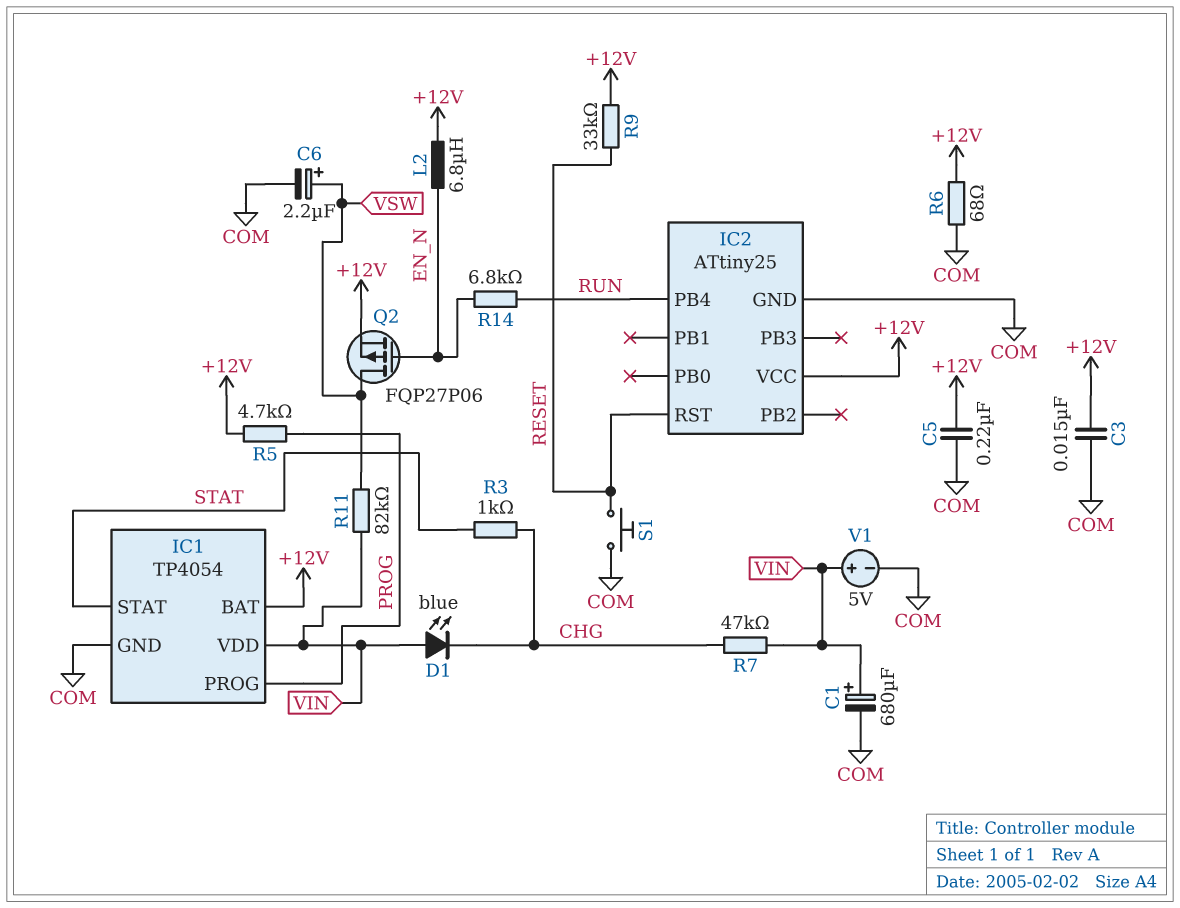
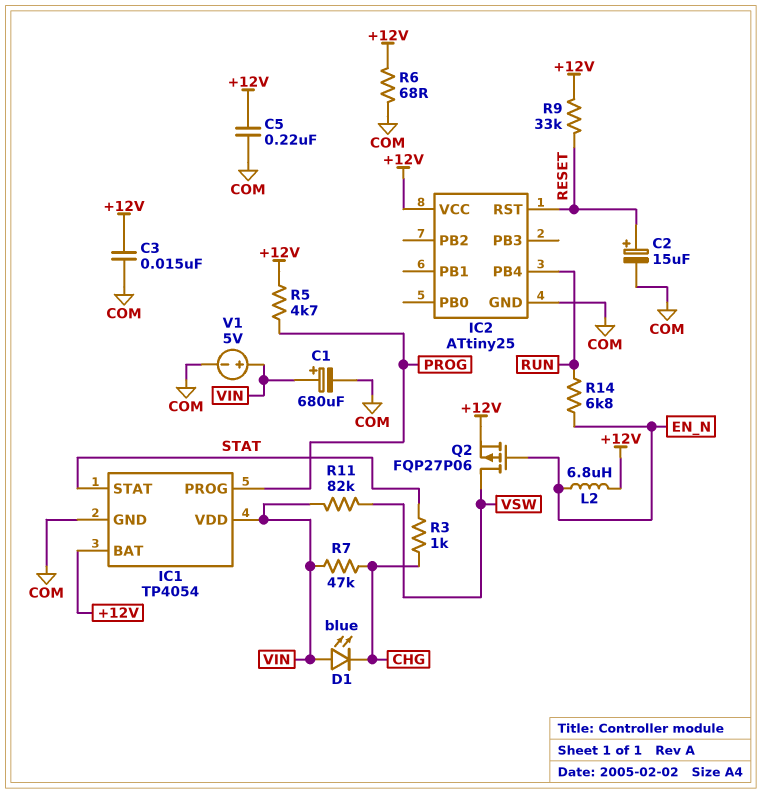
C2: none -> 15uF (plus RESET, minus COM)
C6: 2.2uF (plus VSW, minus COM) -> none
S1: button (COM, RESET) -> none

